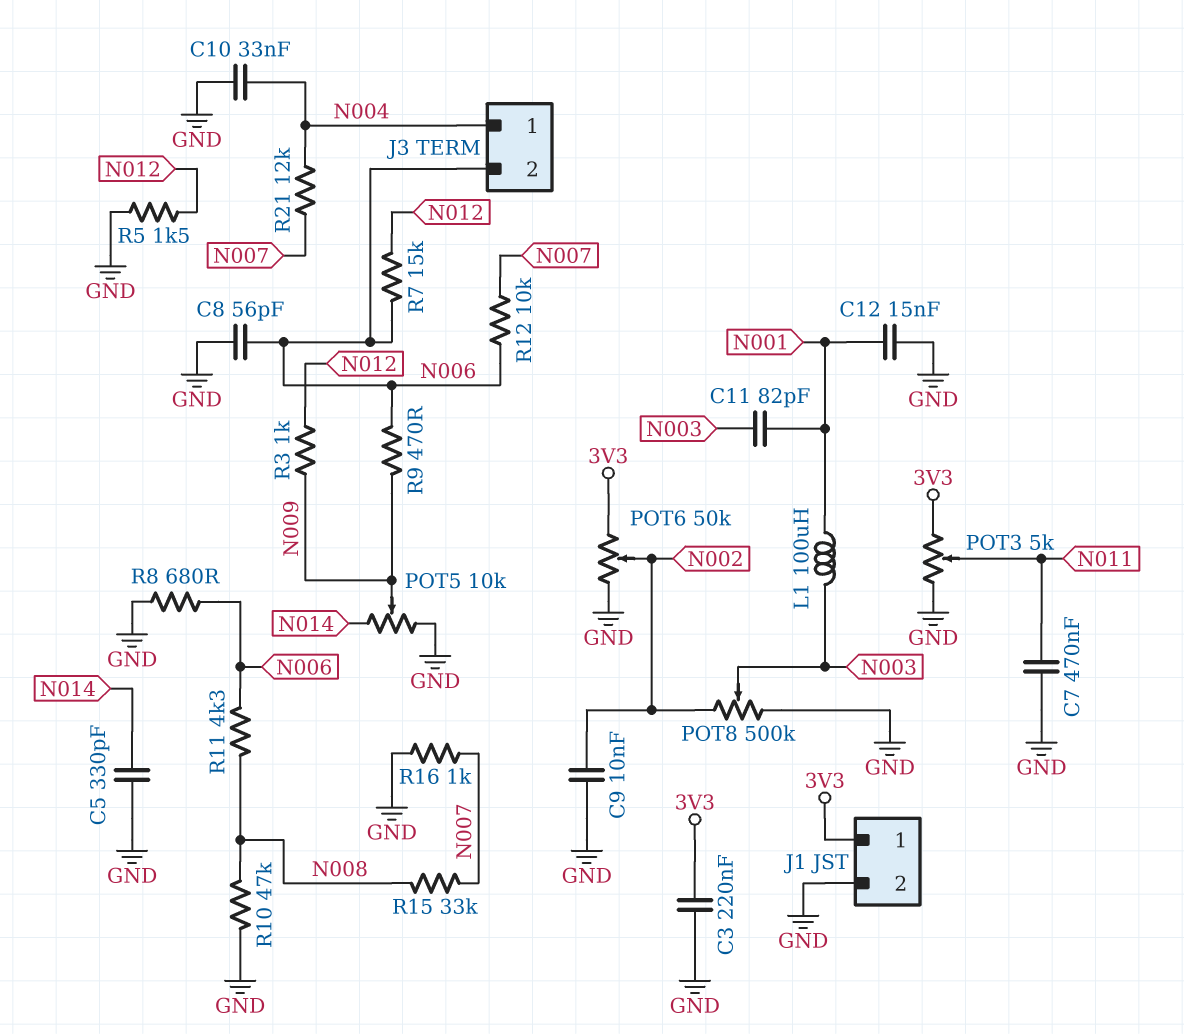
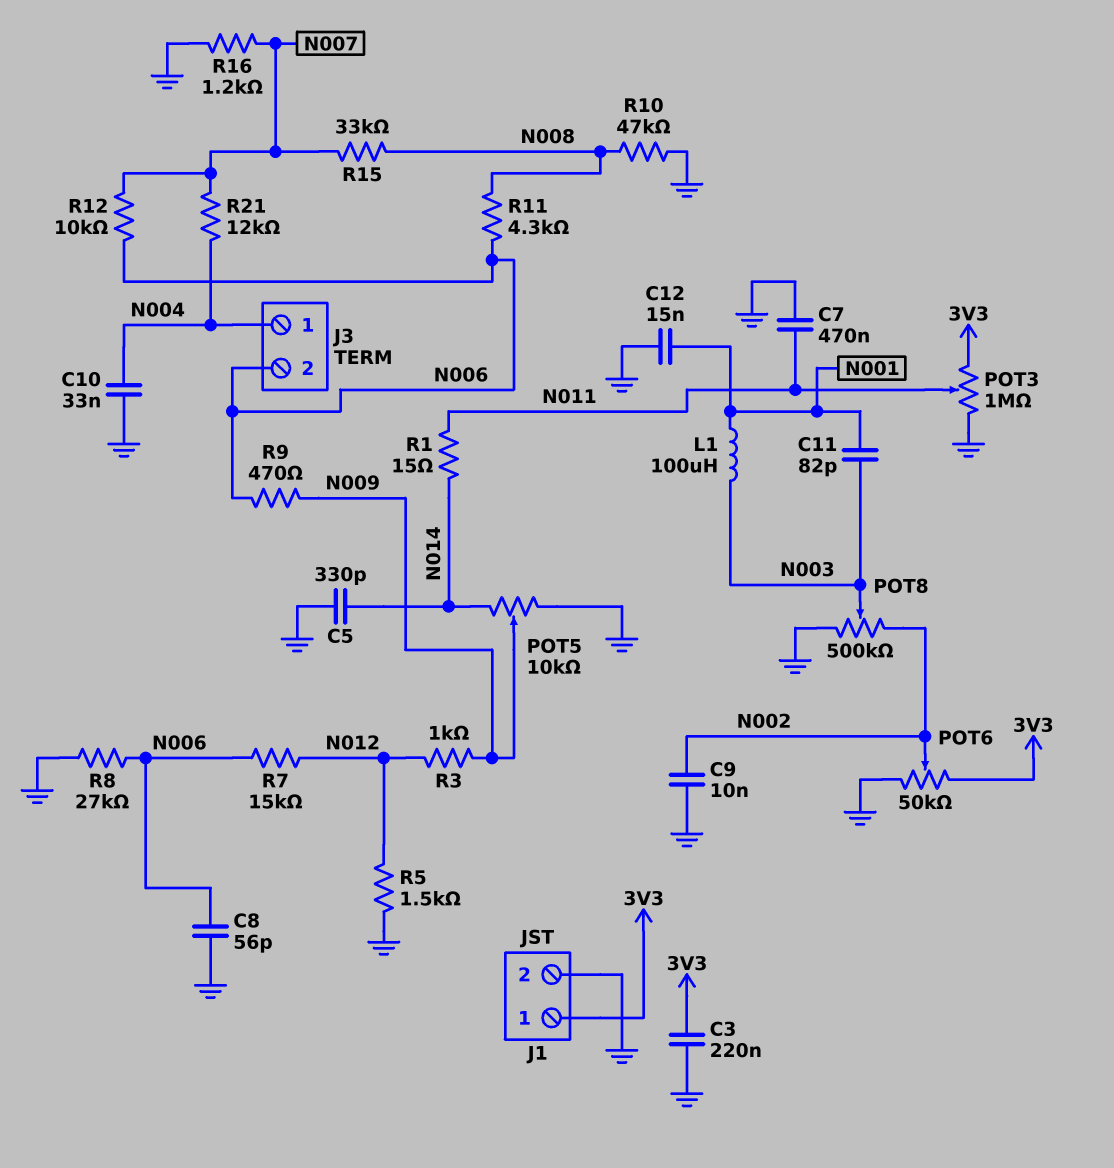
POT3: 5k (3V3, GND, wiper N011) -> 1M (3V3, GND, wiper N011)
R1: none -> 15 (N011, N014)
R8: 680 (GND, N006) -> 27k (GND, N006)
R16: 1k (GND, N007) -> 1.2k (GND, N007)

